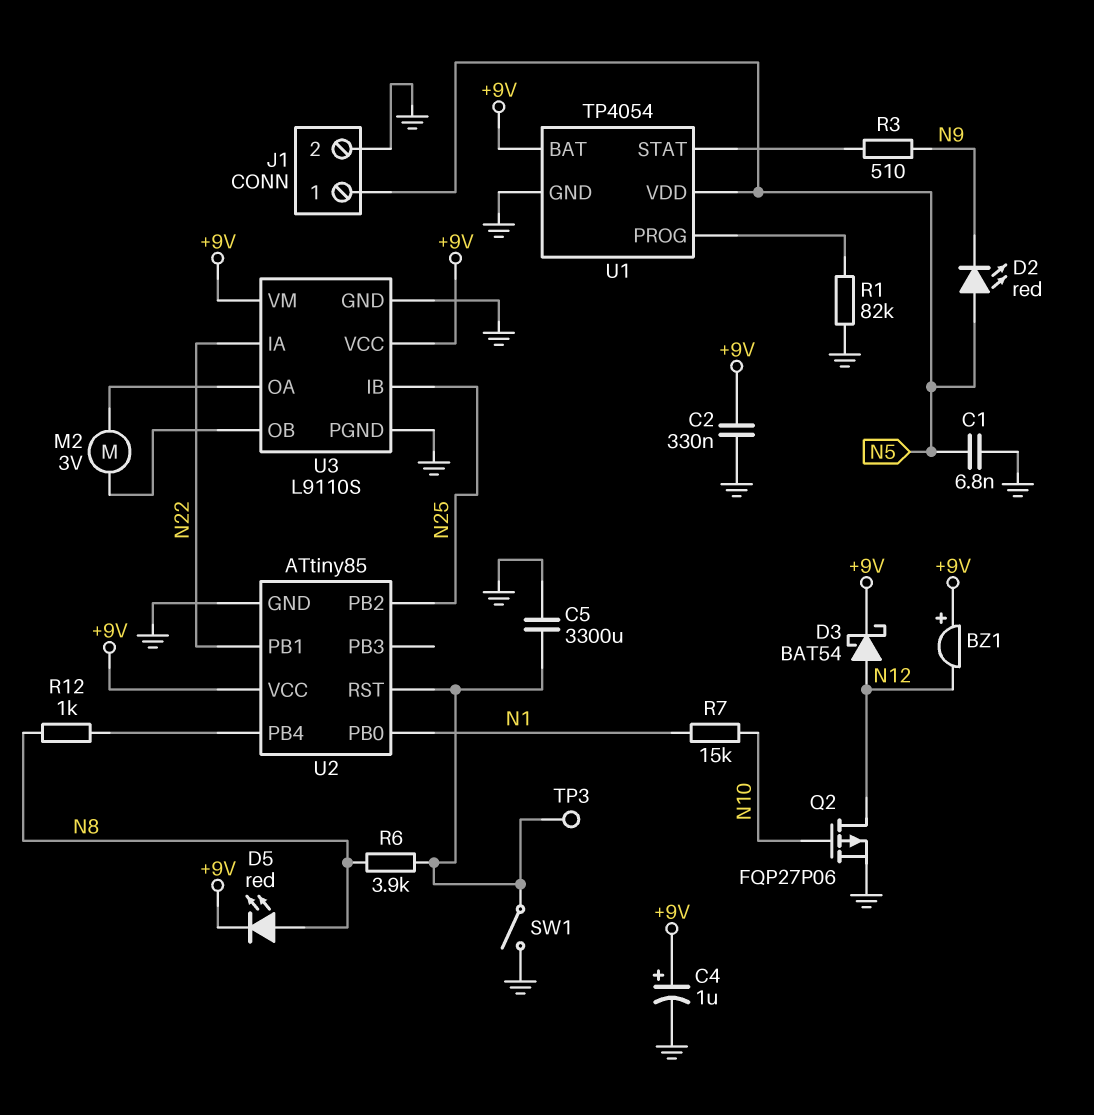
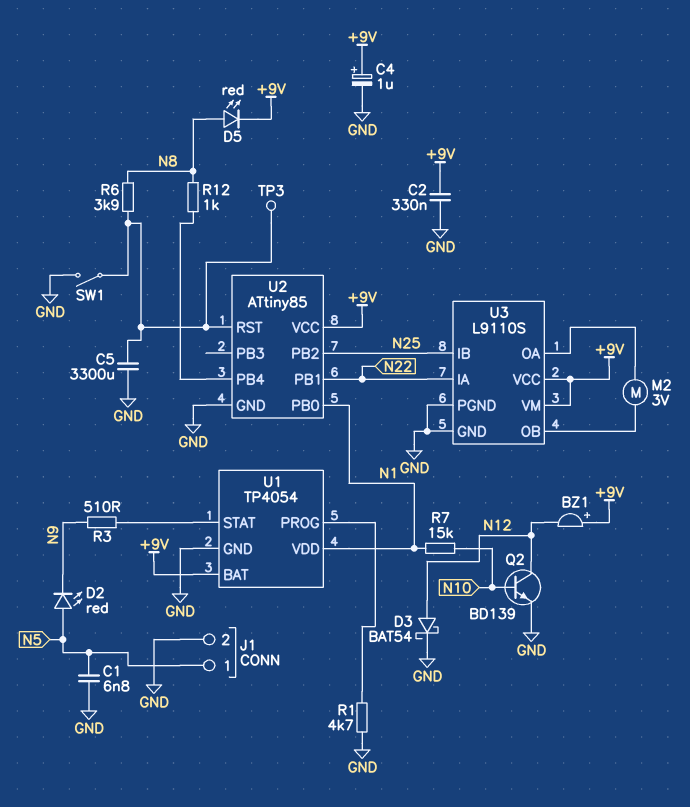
D3: schottky BAT54 (A N12, K +9V) -> schottky BAT54 (A N12, K GND)
Q2: PMOS FQP27P06 (G N10, D N12, S GND) -> NPN BD139 (B N10, C N12, E GND)
R1: 82k (GND, U1/PROG) -> 4.7k (GND, U1/PROG)
U1 pin VDD: N5 -> N1

